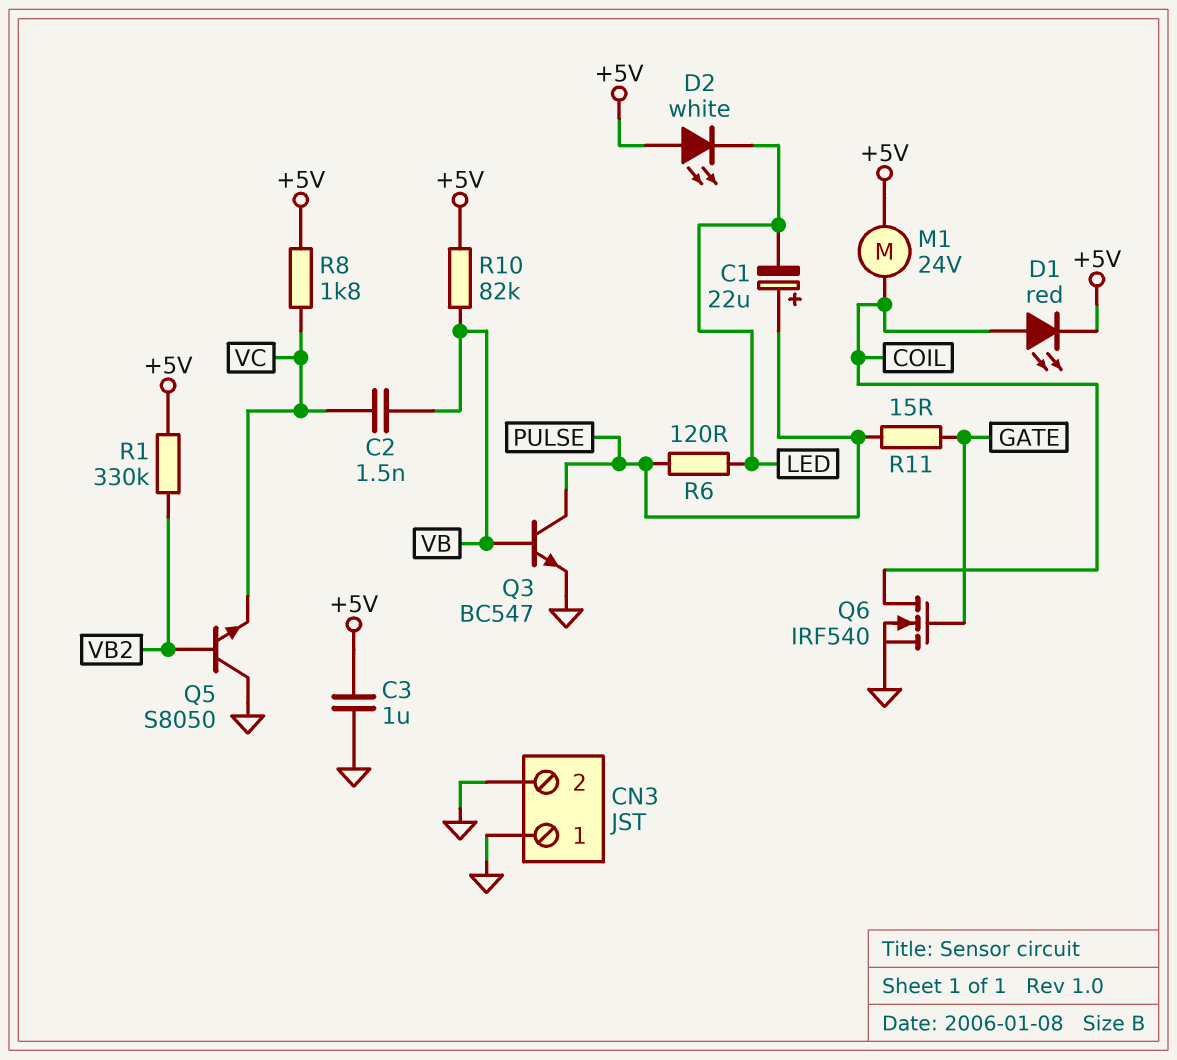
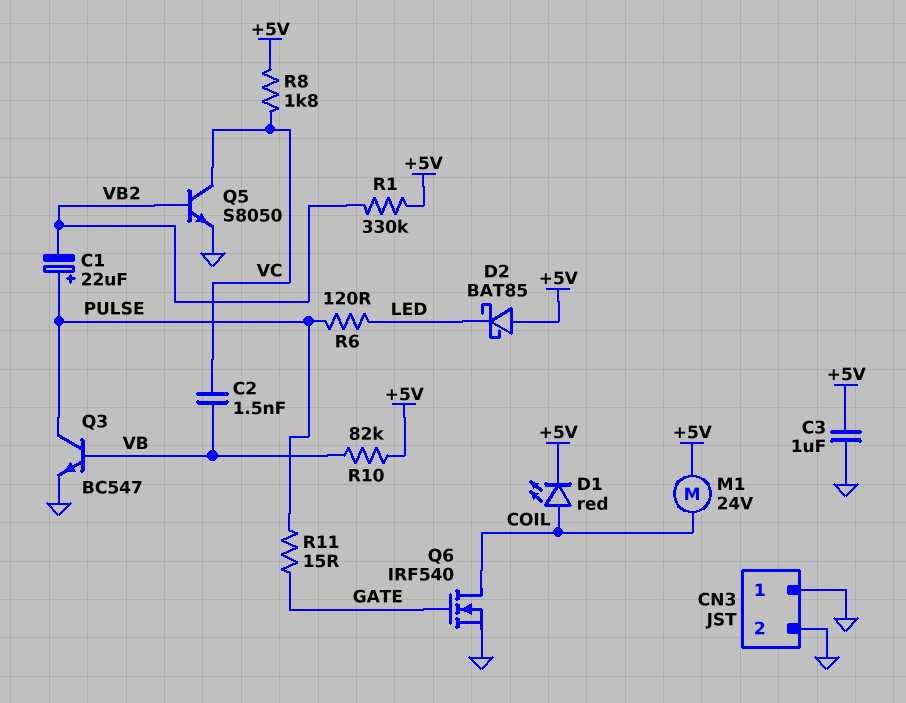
C1: 22uF (plus PULSE, minus LED) -> 22uF (plus PULSE, minus VB2)
D2: LED white (A +5V, K LED) -> schottky BAT85 (A +5V, K LED)
Q5: NPN S8050 (B VB2, C GND, E VC) -> NPN S8050 (B VB2, C VC, E GND)

